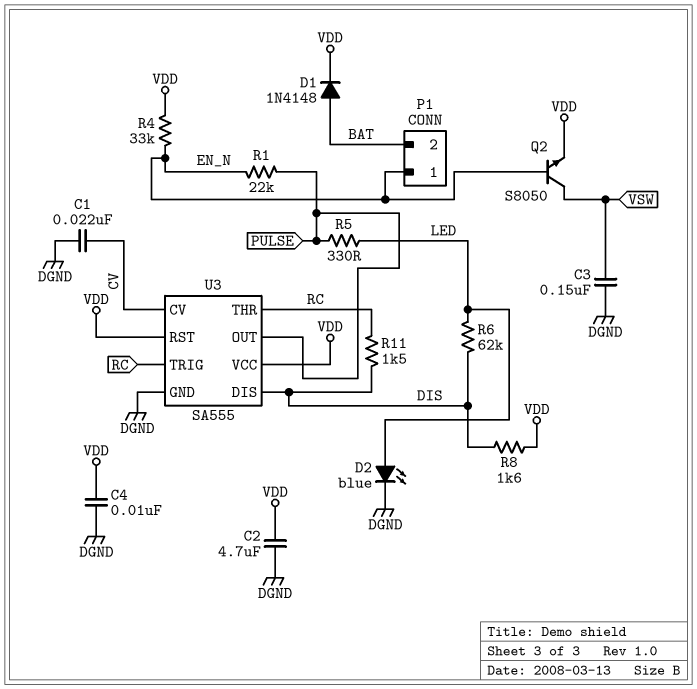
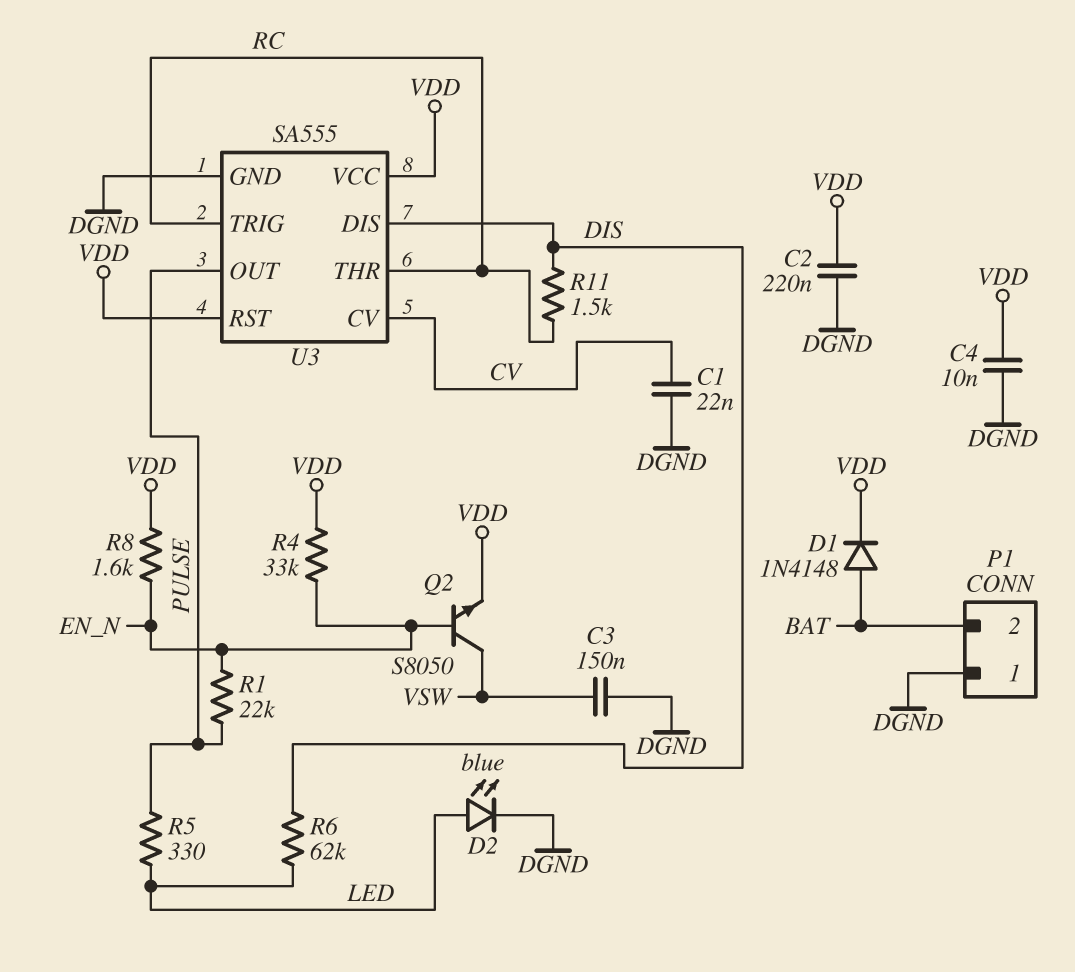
C2: 4.7uF (DGND, VDD) -> 220nF (DGND, VDD)
P1 pin 1: EN_N -> DGND
R8: 1.6k (DIS, VDD) -> 1.6k (EN_N, VDD)

